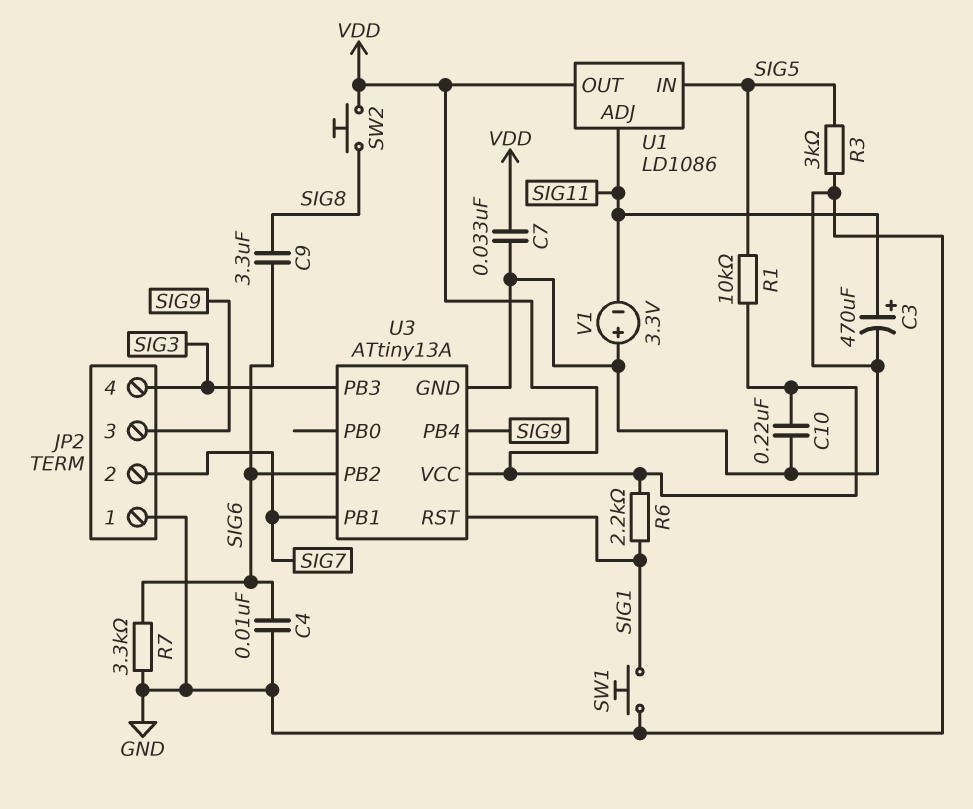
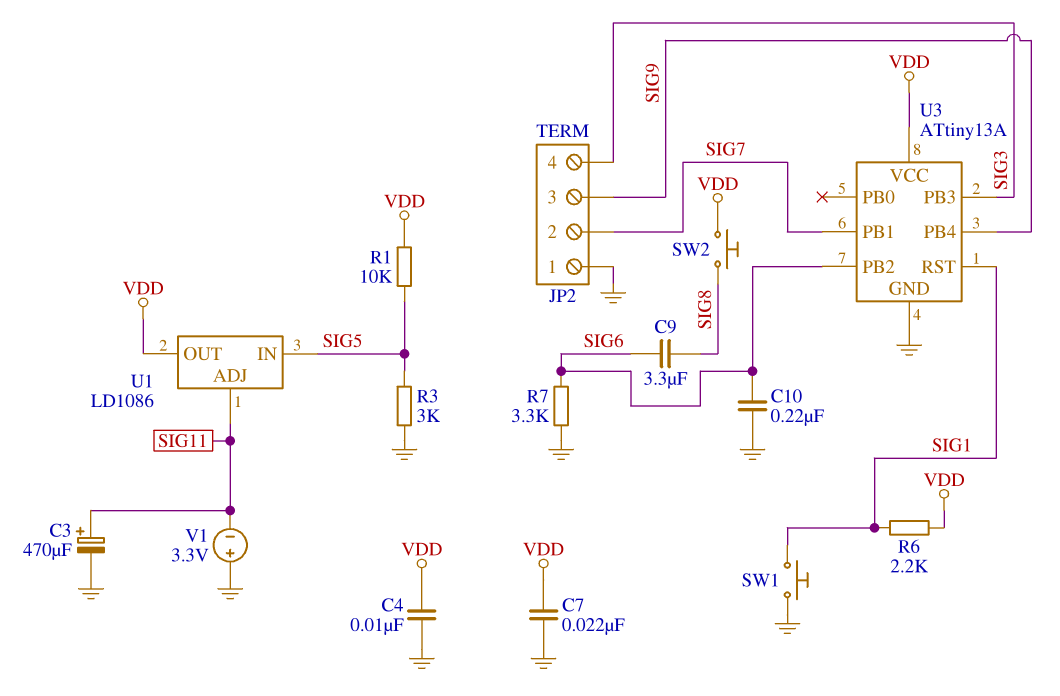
C4: 10nF (GND, SIG6) -> 10nF (GND, VDD)
C7: 33nF (GND, VDD) -> 22nF (GND, VDD)
C10: 220nF (GND, VDD) -> 220nF (GND, SIG6)

